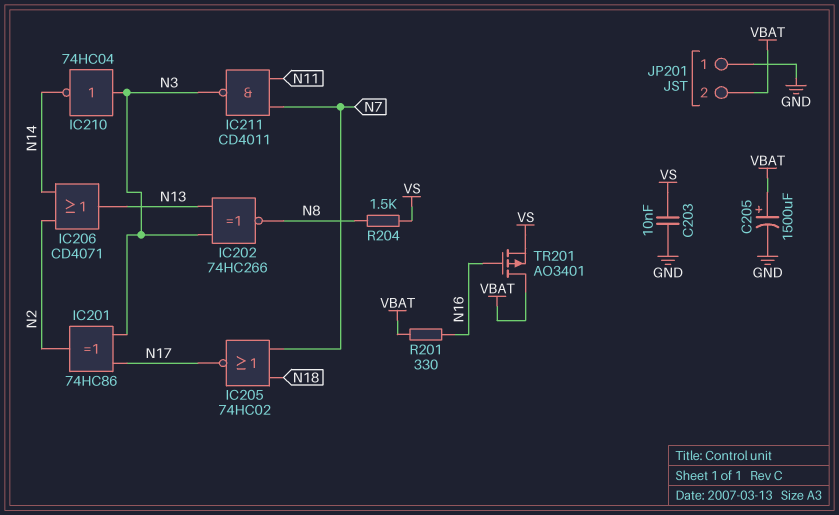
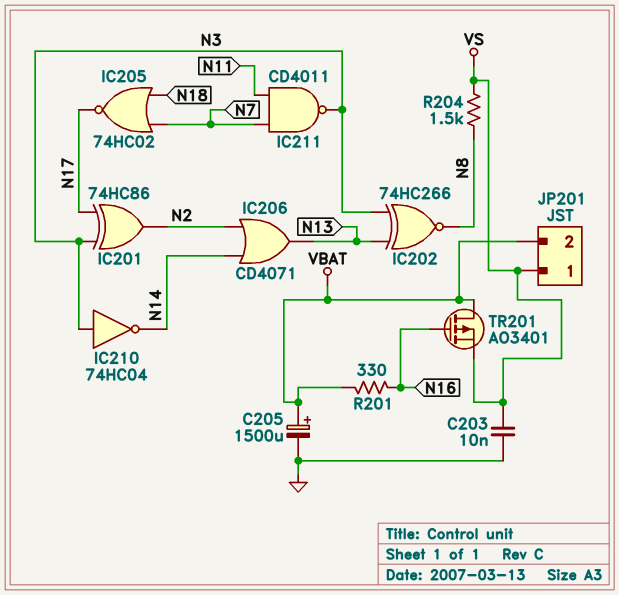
JP201 pin 1: GND -> VS

